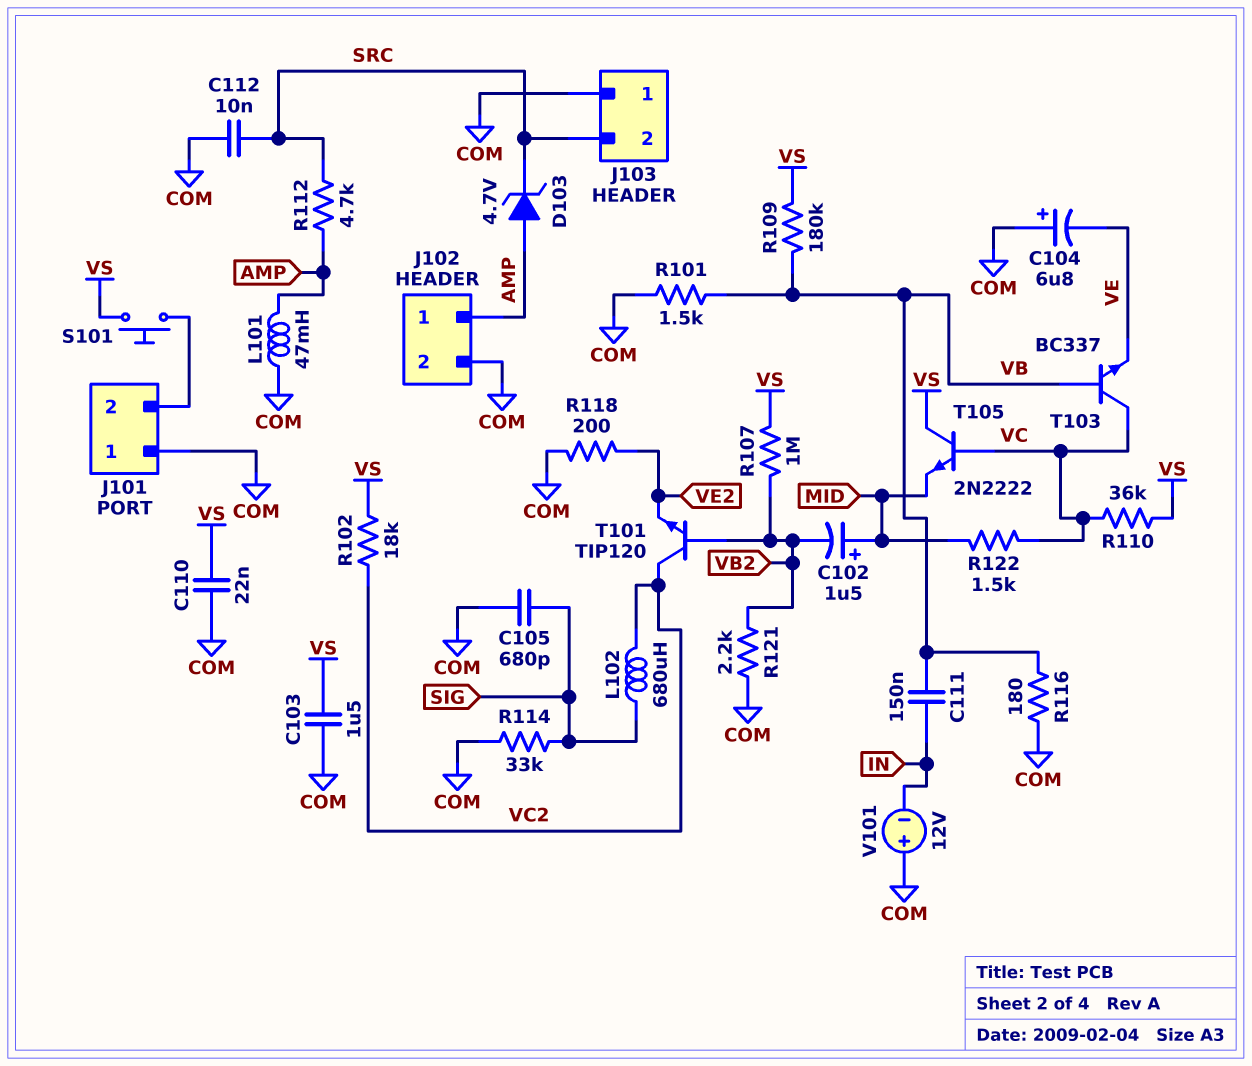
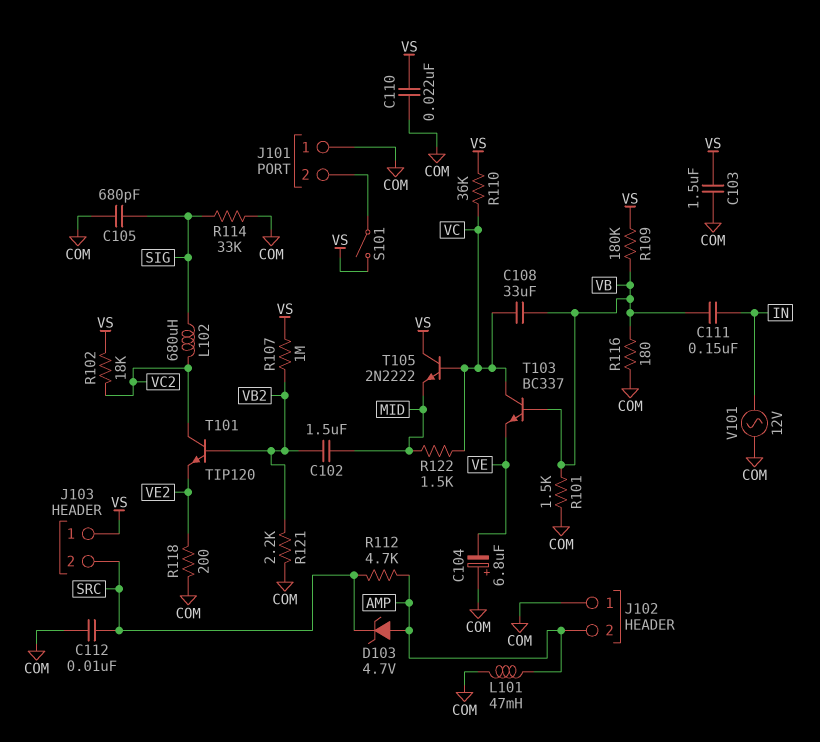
C102: 1.5uF (plus MID, minus VB2) -> 1.5uF (MID, VB2)
C108: none -> 33uF (VB, VC)
J102 pin 1: AMP -> COM
J102 pin 2: COM -> AMP
J103 pin 1: COM -> VS
S101: button (J101/2, VS) -> switch (J101/2, VS)
V101: 12V (plus COM, minus IN) -> AC 12V (COM, IN)

